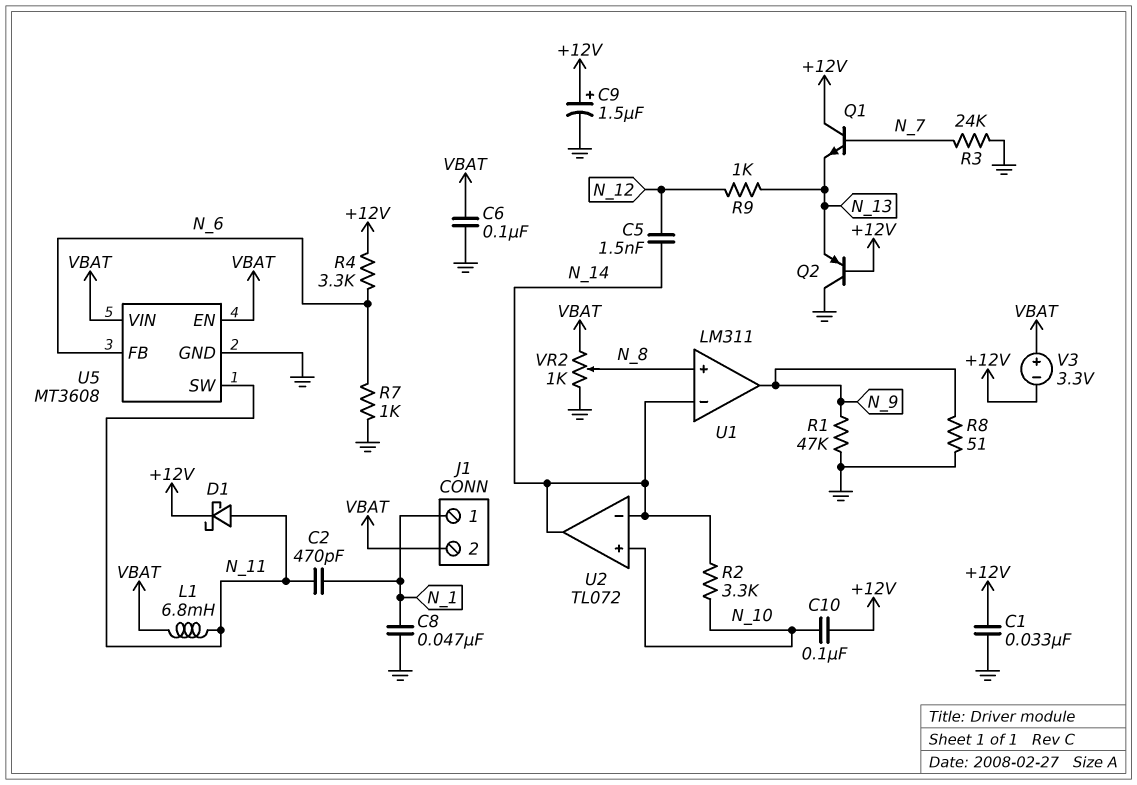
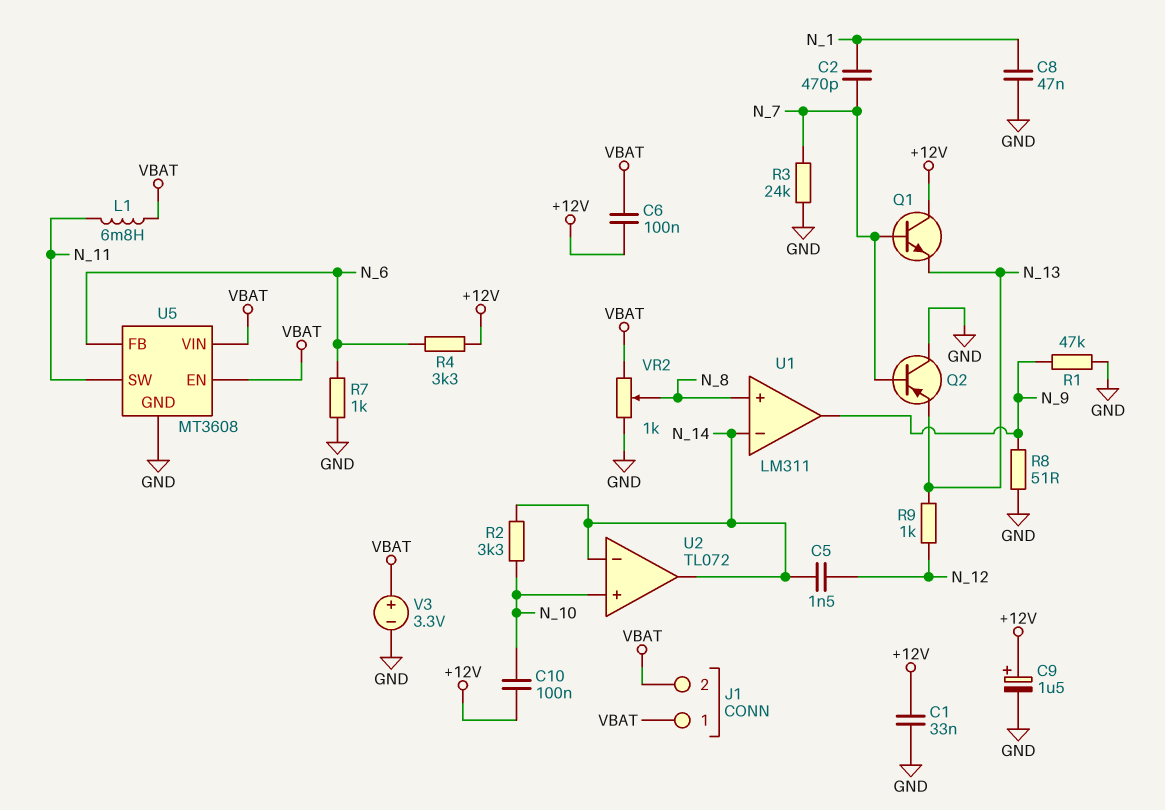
C2: 470pF (N_1, N_11) -> 470pF (N_1, N_7)
C6: 100nF (GND, VBAT) -> 100nF (+12V, VBAT)
D1: schottky (A N_11, K +12V) -> none
J1 pin 1: N_1 -> VBAT
Q2: PNP (B +12V, C GND, E N_13) -> PNP (B N_7, C GND, E N_13)
V3: 3.3V (plus VBAT, minus +12V) -> 3.3V (plus VBAT, minus GND)

